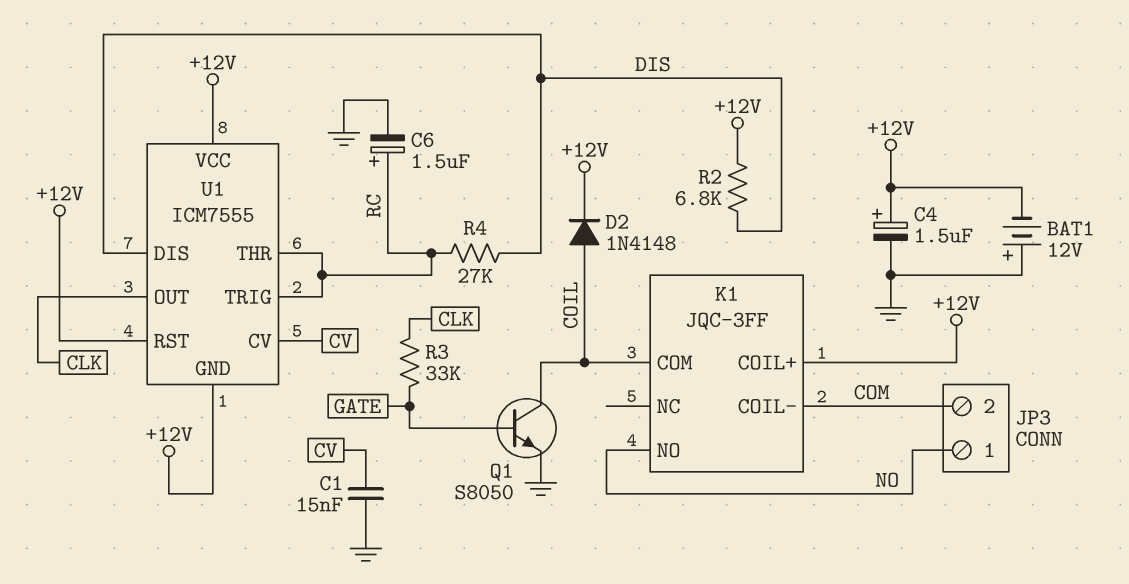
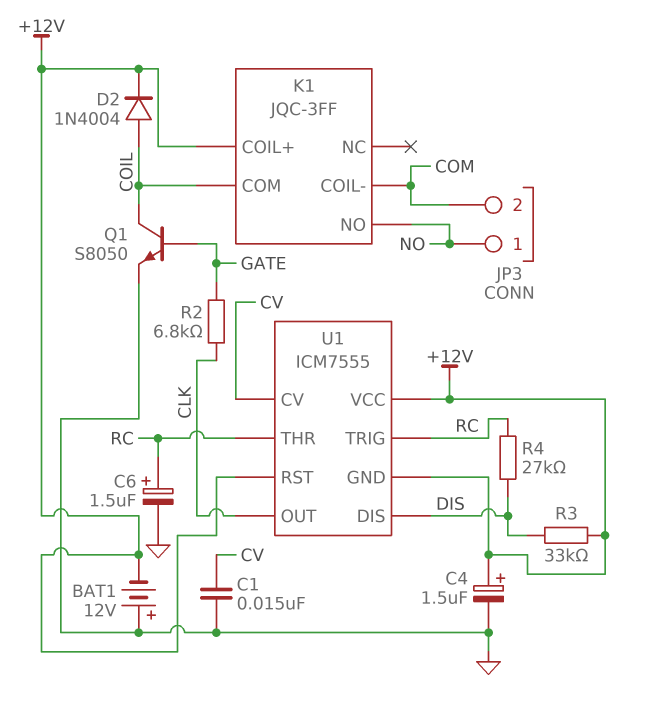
D2: diode 1N4148 (A COIL, K +12V) -> diode 1N4004 (A COIL, K +12V)
R2: 6.8k (+12V, DIS) -> 6.8k (CLK, GATE)
R3: 33k (CLK, GATE) -> 33k (+12V, DIS)

